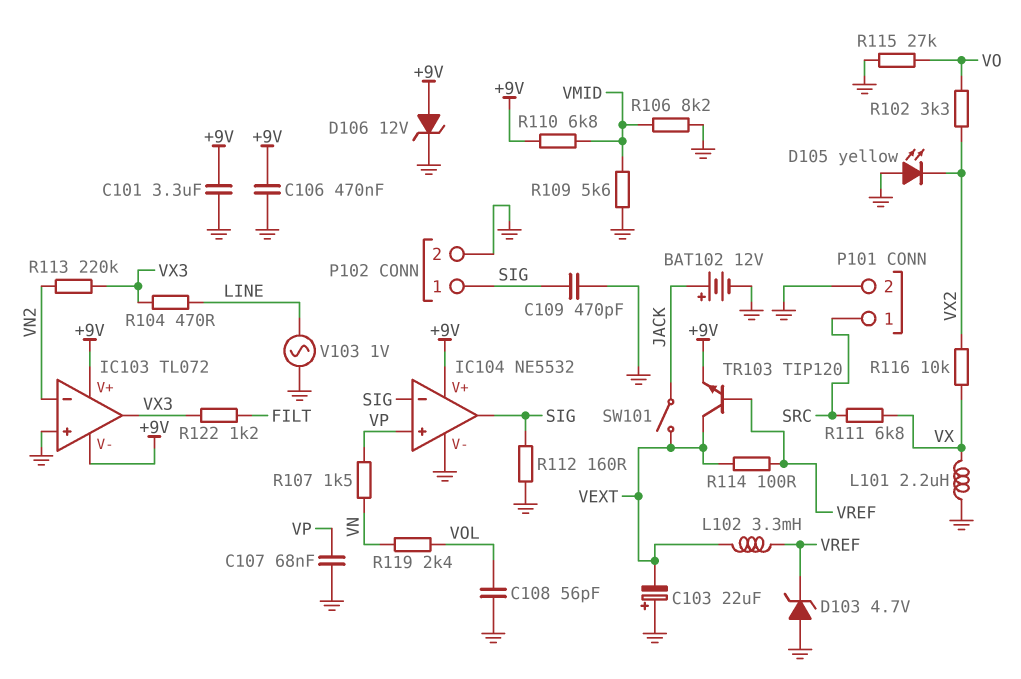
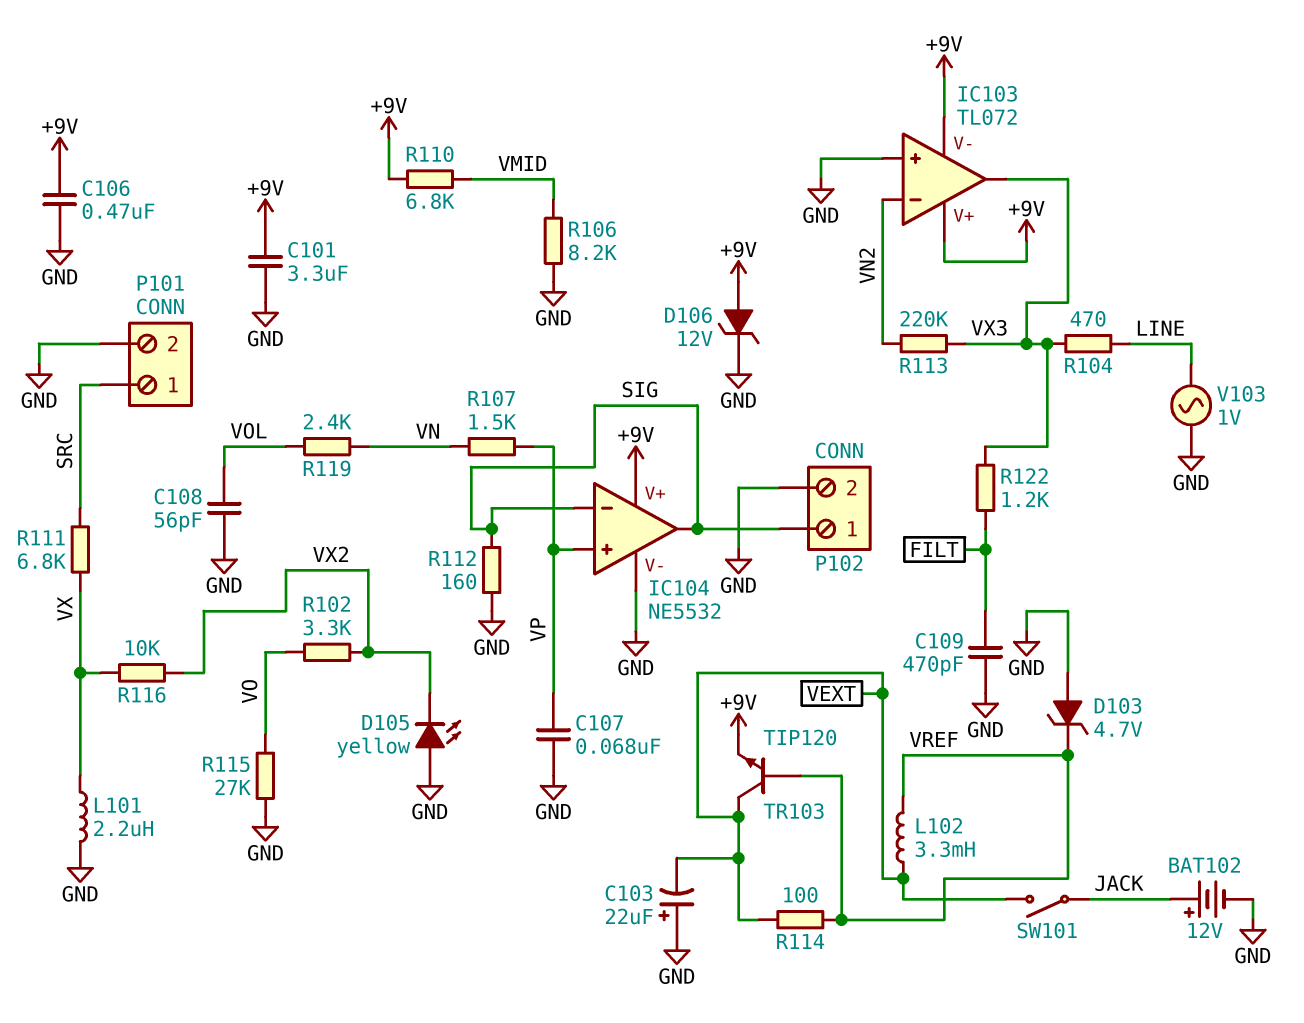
C109: 470pF (GND, SIG) -> 470pF (FILT, GND)
R109: 5.6k (GND, VMID) -> none

